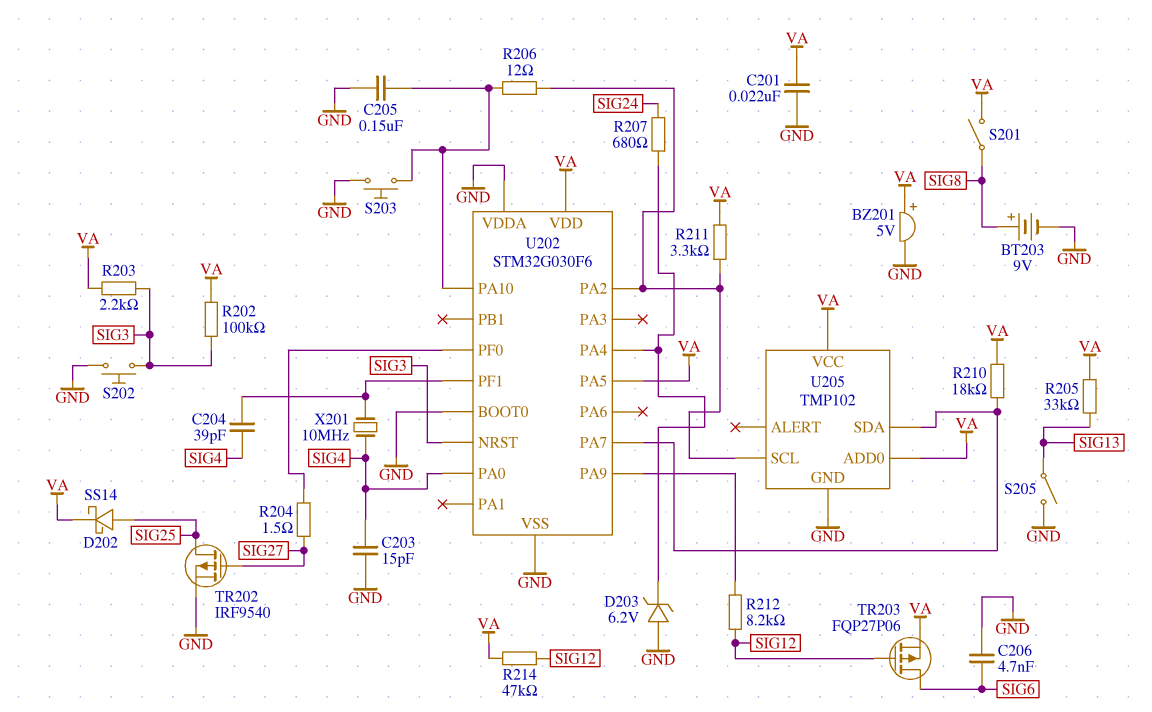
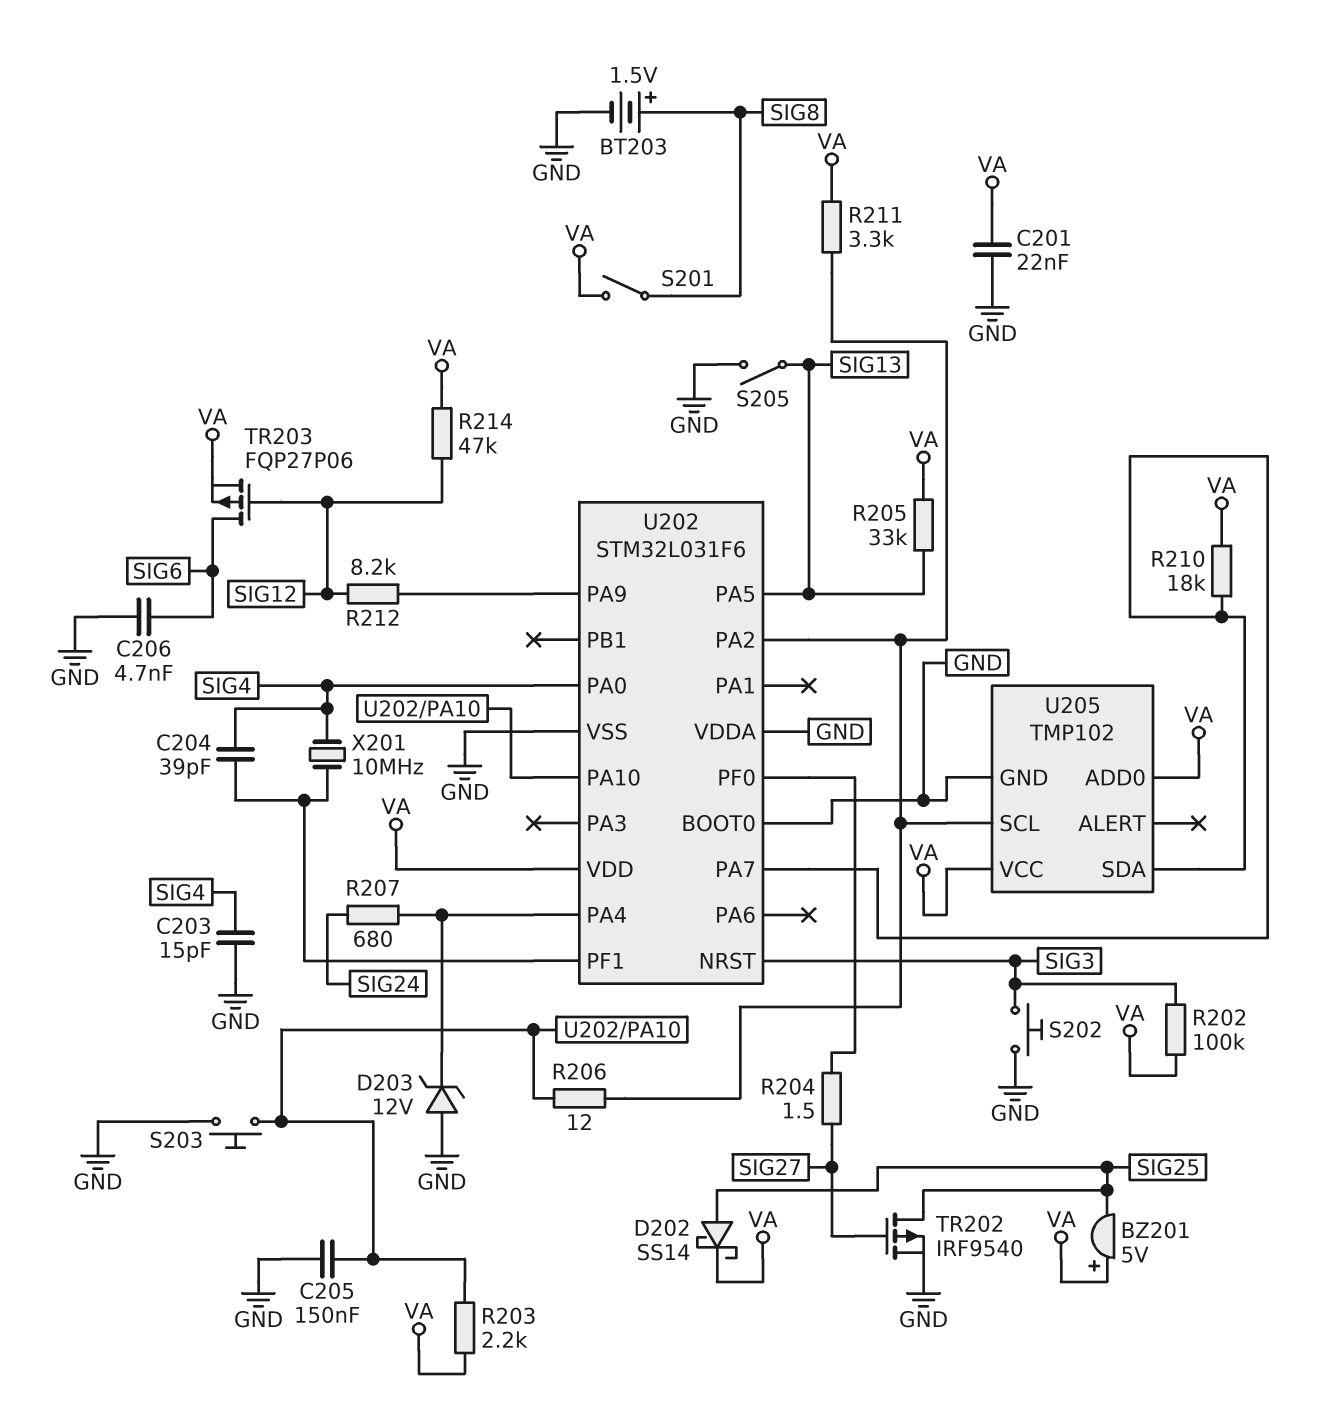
BT203: 9V (plus SIG8, minus GND) -> 1.5V (plus SIG8, minus GND)
BZ201: buzzer 5V (plus VA, minus GND) -> buzzer 5V (plus VA, minus SIG25)
D203: zener 6.2V (A GND, K U202/PA4) -> zener 12V (A GND, K U202/PA4)
R203: 2.2k (SIG3, VA) -> 2.2k (U202/PA10, VA)
U202: STM32G030F6 -> STM32L031F6
U202 pin PA5: VA -> SIG13

